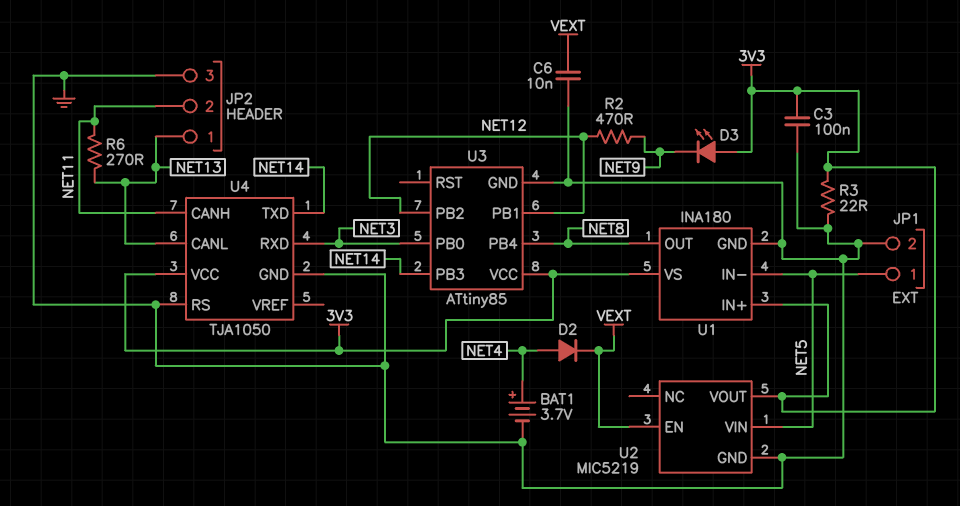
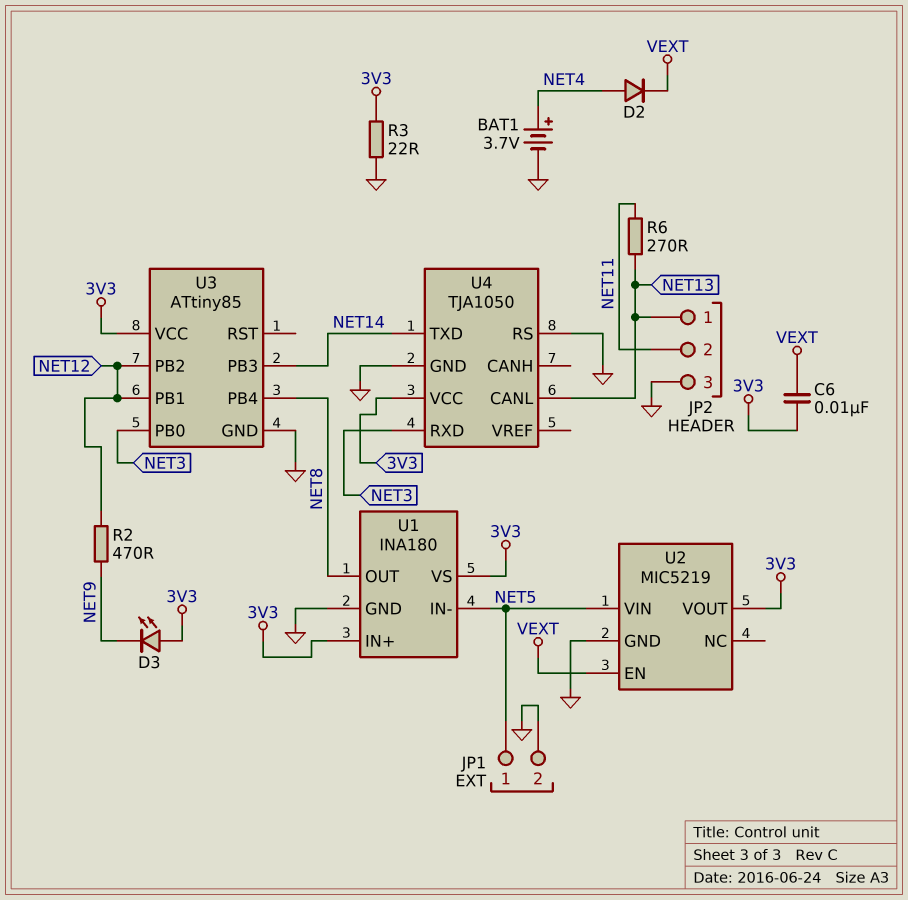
C3: 100nF (3V3, GND) -> none
C6: 10nF (GND, VEXT) -> 10nF (3V3, VEXT)
U4 pin CANH: NET11 -> none

